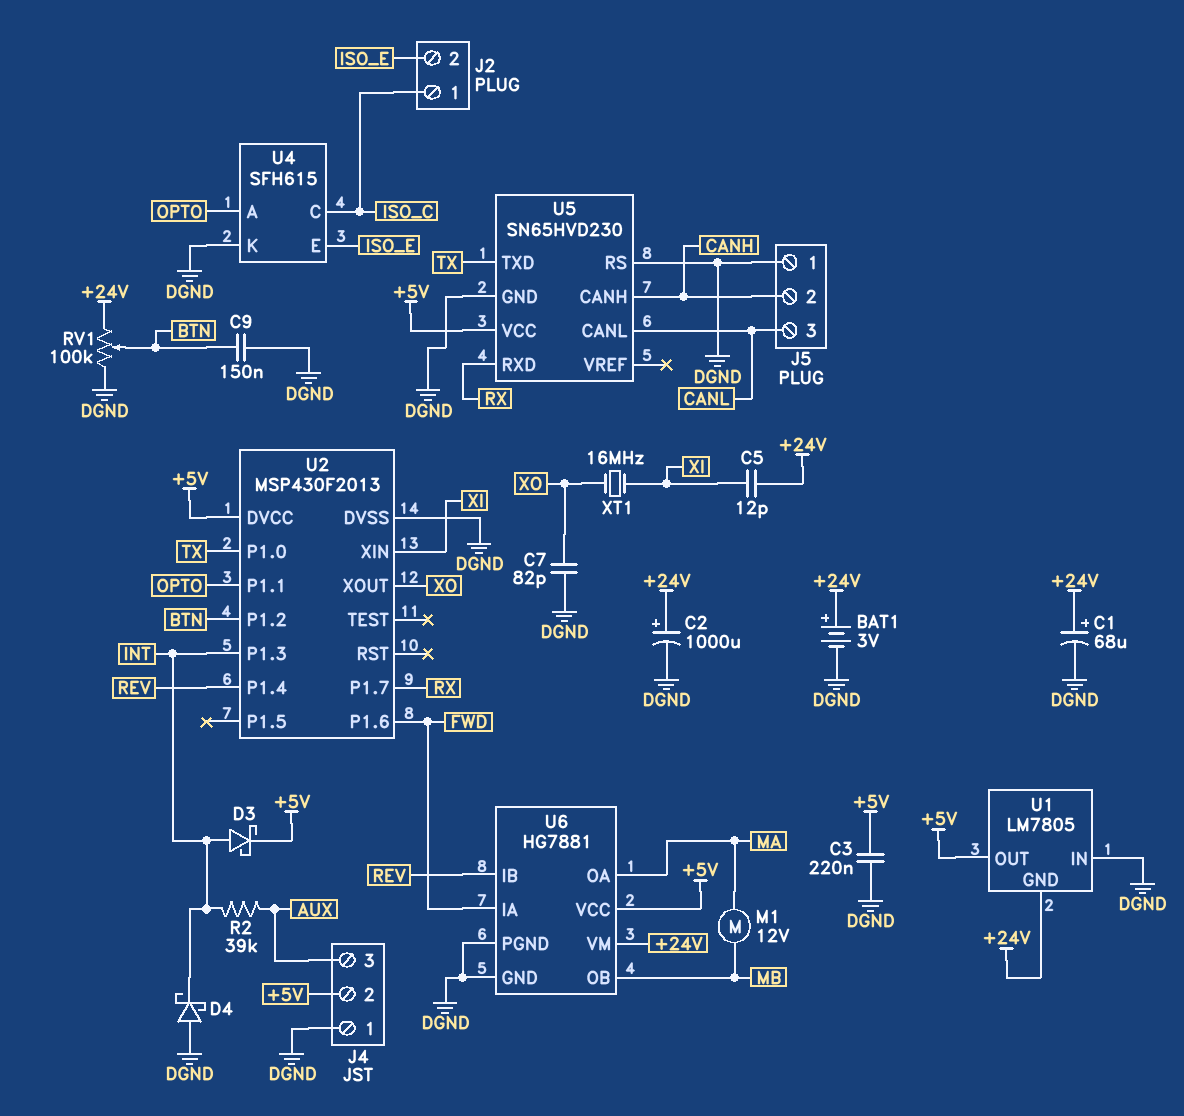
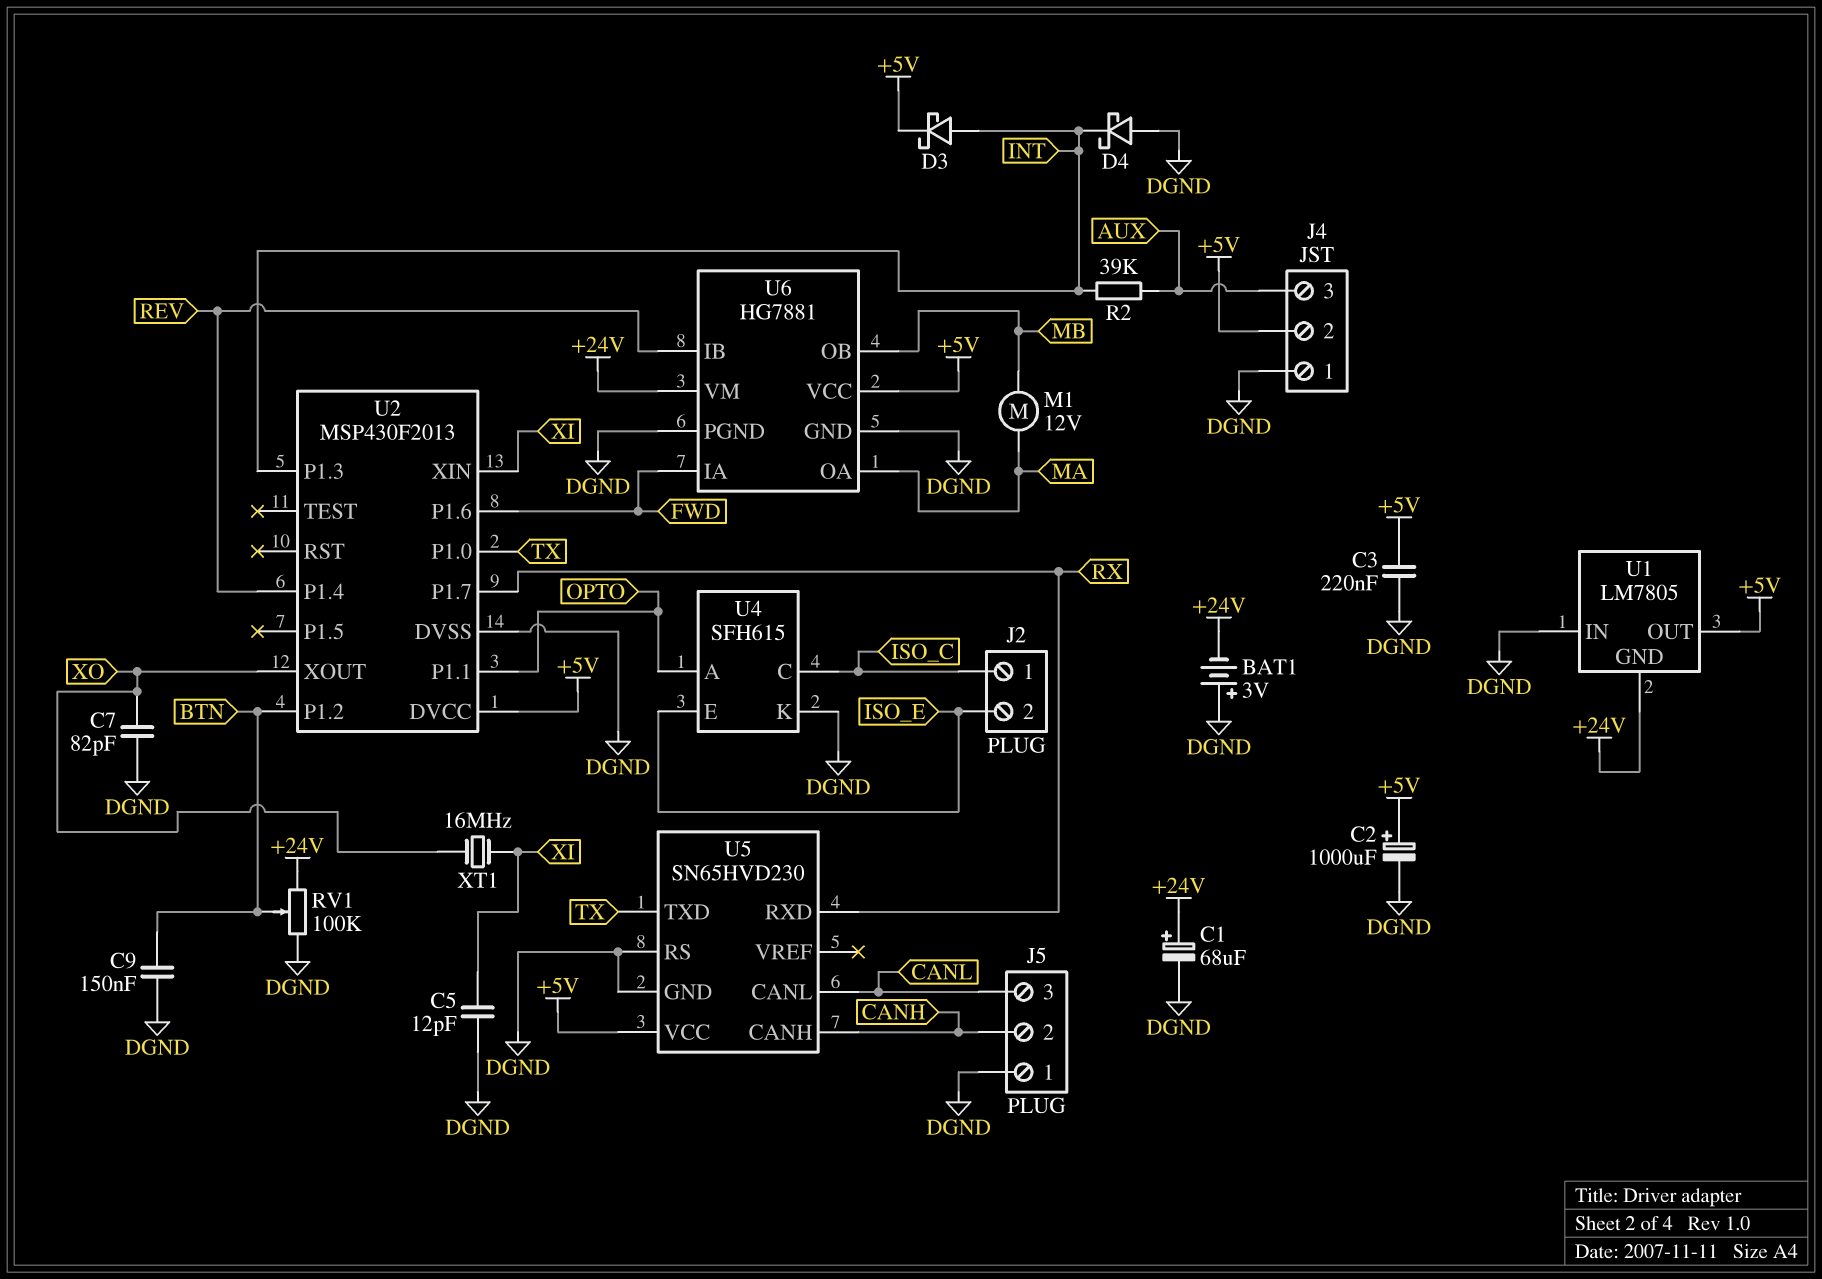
BAT1: 3V (plus +24V, minus DGND) -> 3V (plus DGND, minus +24V)
C2: 1000uF (plus +24V, minus DGND) -> 1000uF (plus +5V, minus DGND)
C5: 12pF (+24V, XI) -> 12pF (DGND, XI)

